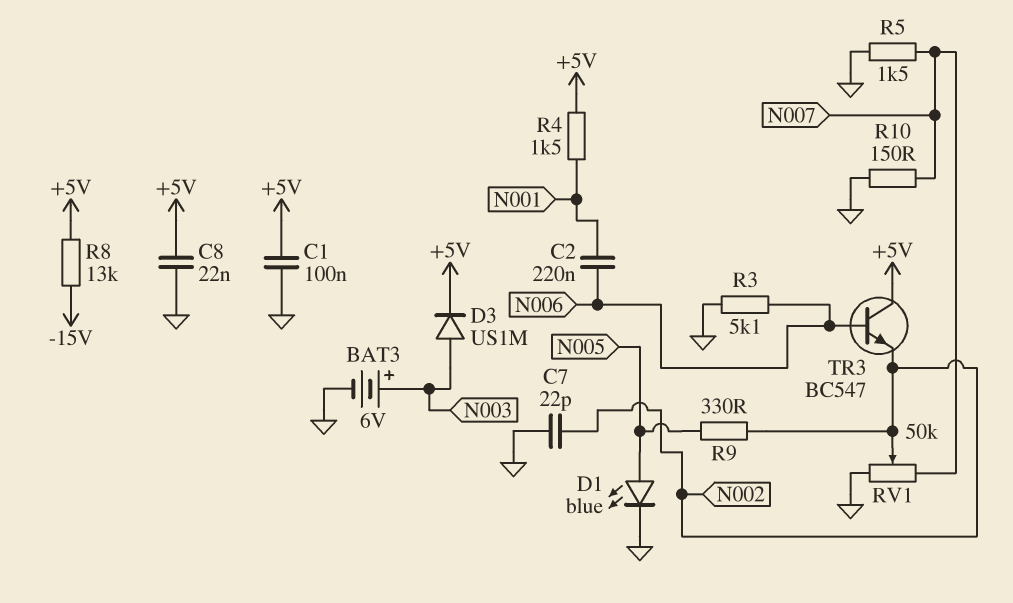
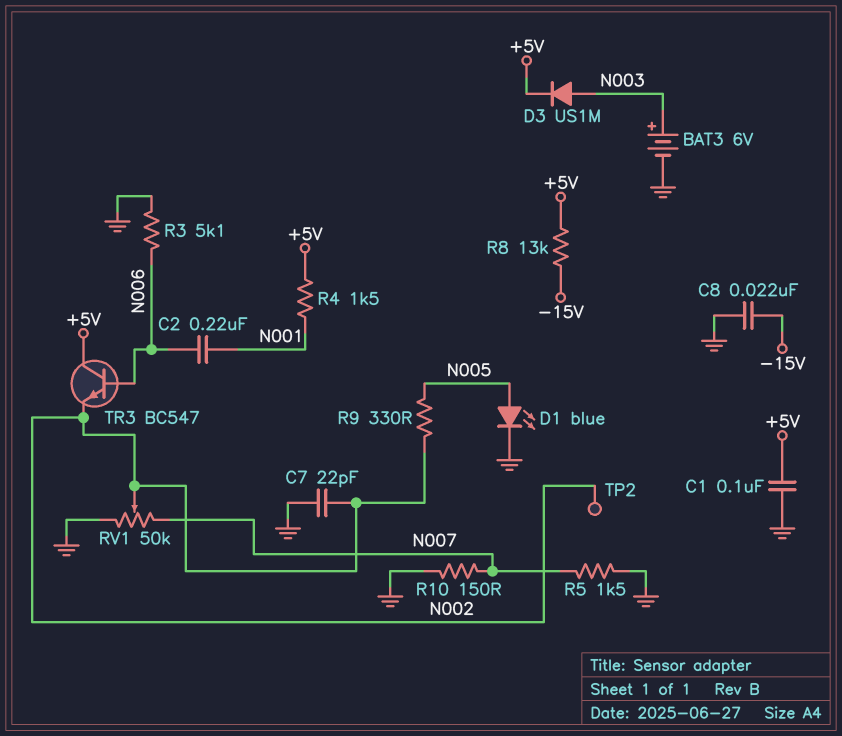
C8: 22nF (+5V, GND) -> 22nF (-15V, GND)
TP2: none -> test point (N002)

